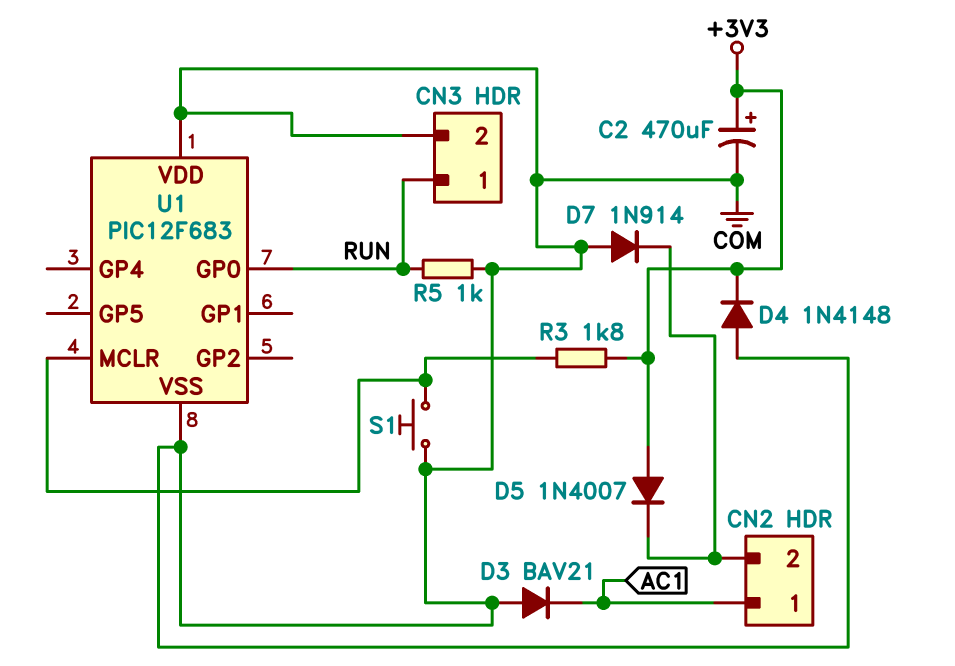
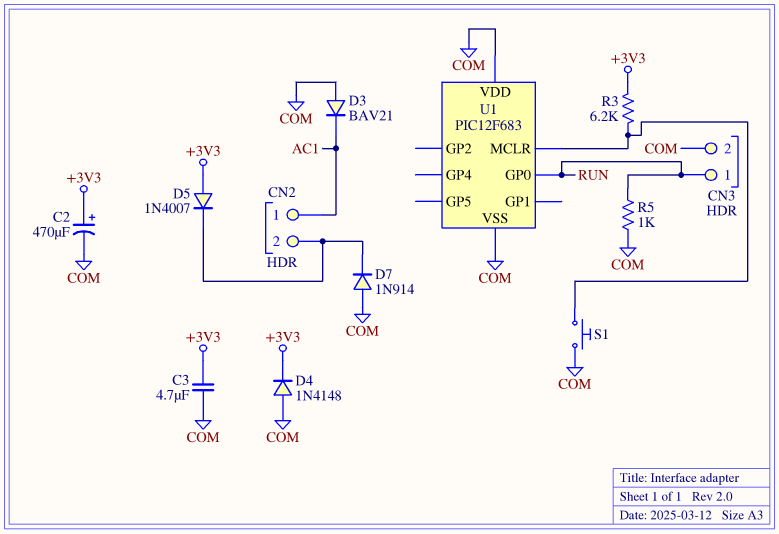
C3: none -> 4.7uF (+3V3, COM)
R3: 1.8k (+3V3, U1/MCLR) -> 6.2k (+3V3, U1/MCLR)

